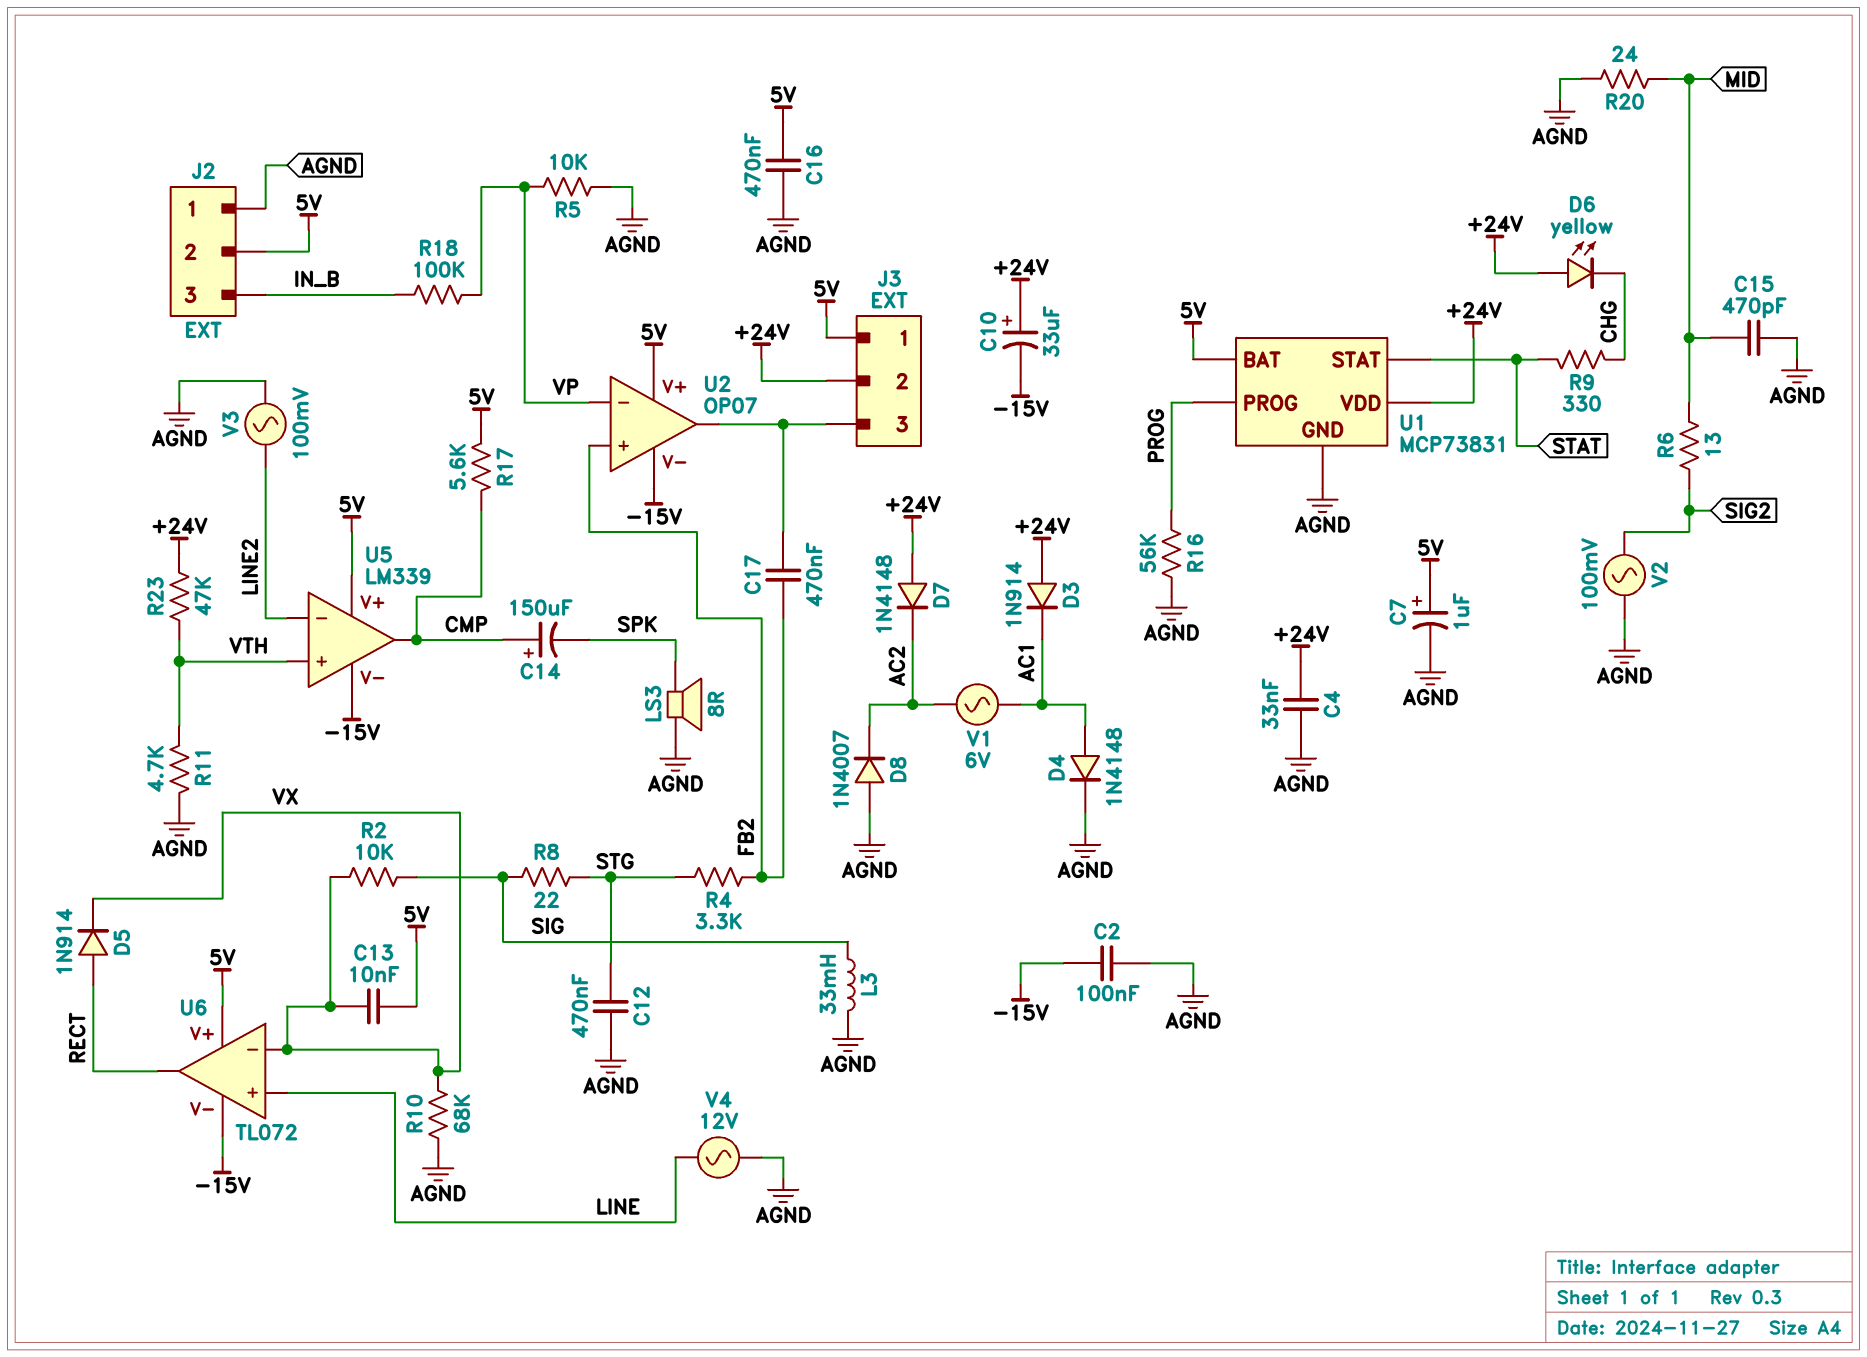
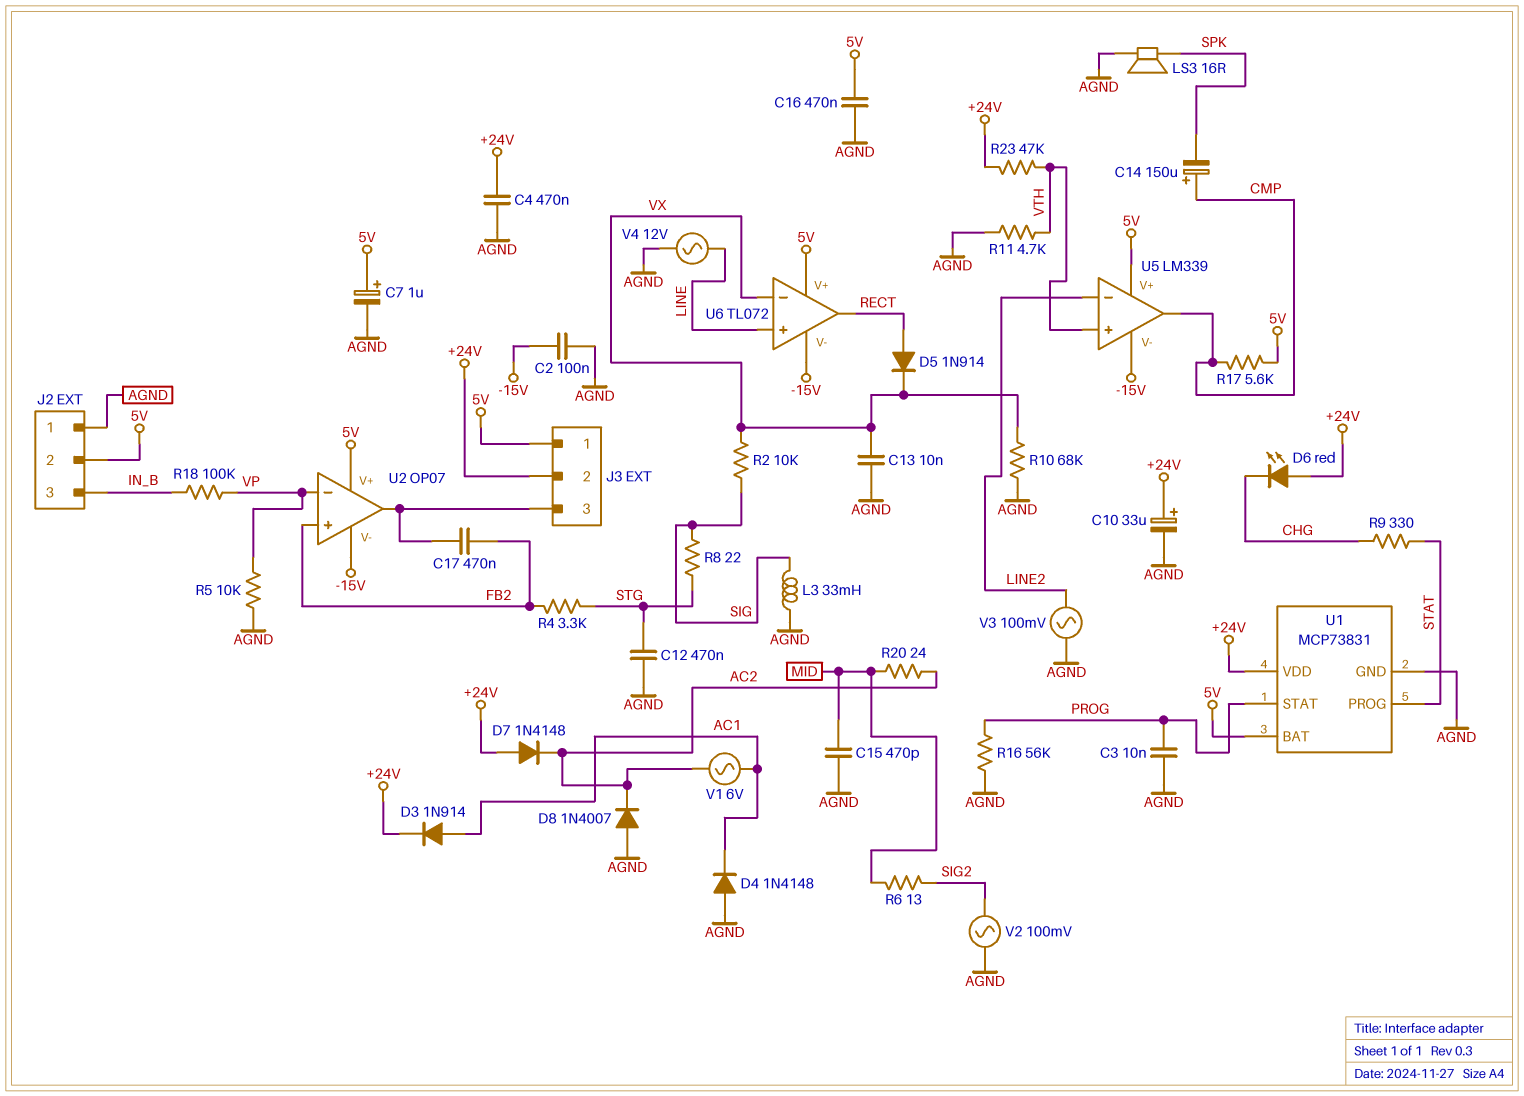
C3: none -> 10nF (AGND, PROG)
C4: 33nF (+24V, AGND) -> 470nF (+24V, AGND)
C10: 33uF (plus +24V, minus -15V) -> 33uF (plus +24V, minus AGND)
C13: 10nF (5V, VX) -> 10nF (AGND, VX)
D3: diode 1N914 (A +24V, K AC1) -> diode 1N914 (A AC1, K +24V)
D4: diode 1N4148 (A AC1, K AGND) -> diode 1N4148 (A AGND, K AC1)
D6: LED yellow (A +24V, K CHG) -> LED red (A +24V, K CHG)
LS3: speaker 8R (AGND, SPK) -> speaker 16R (AGND, SPK)
R20: 24 (AGND, MID) -> 24 (AC2, MID)
U1 pin PROG: PROG -> STAT
U1 pin STAT: STAT -> PROG

